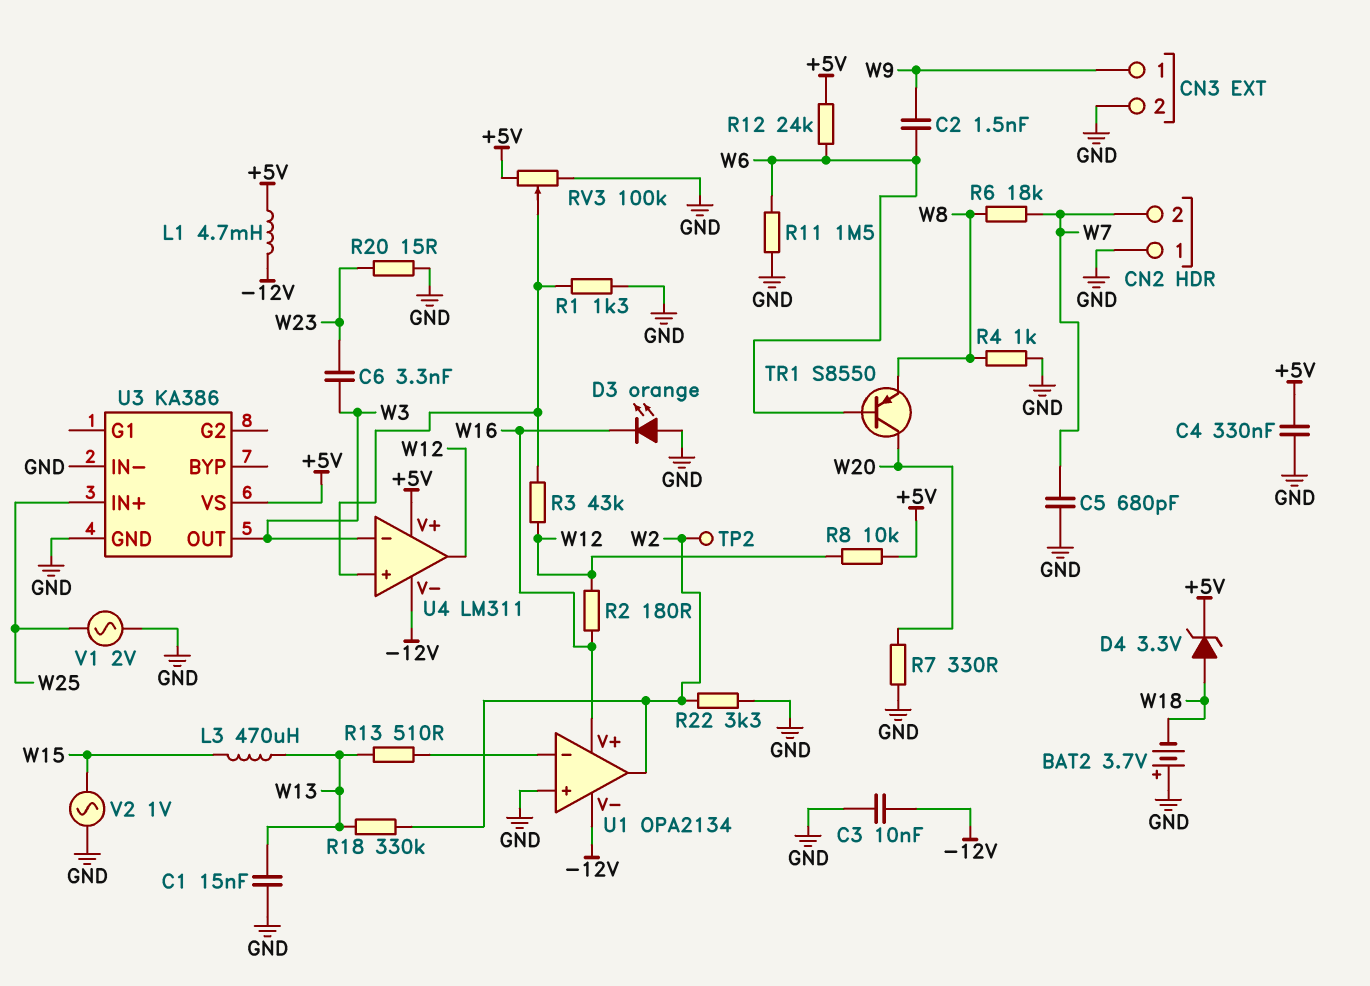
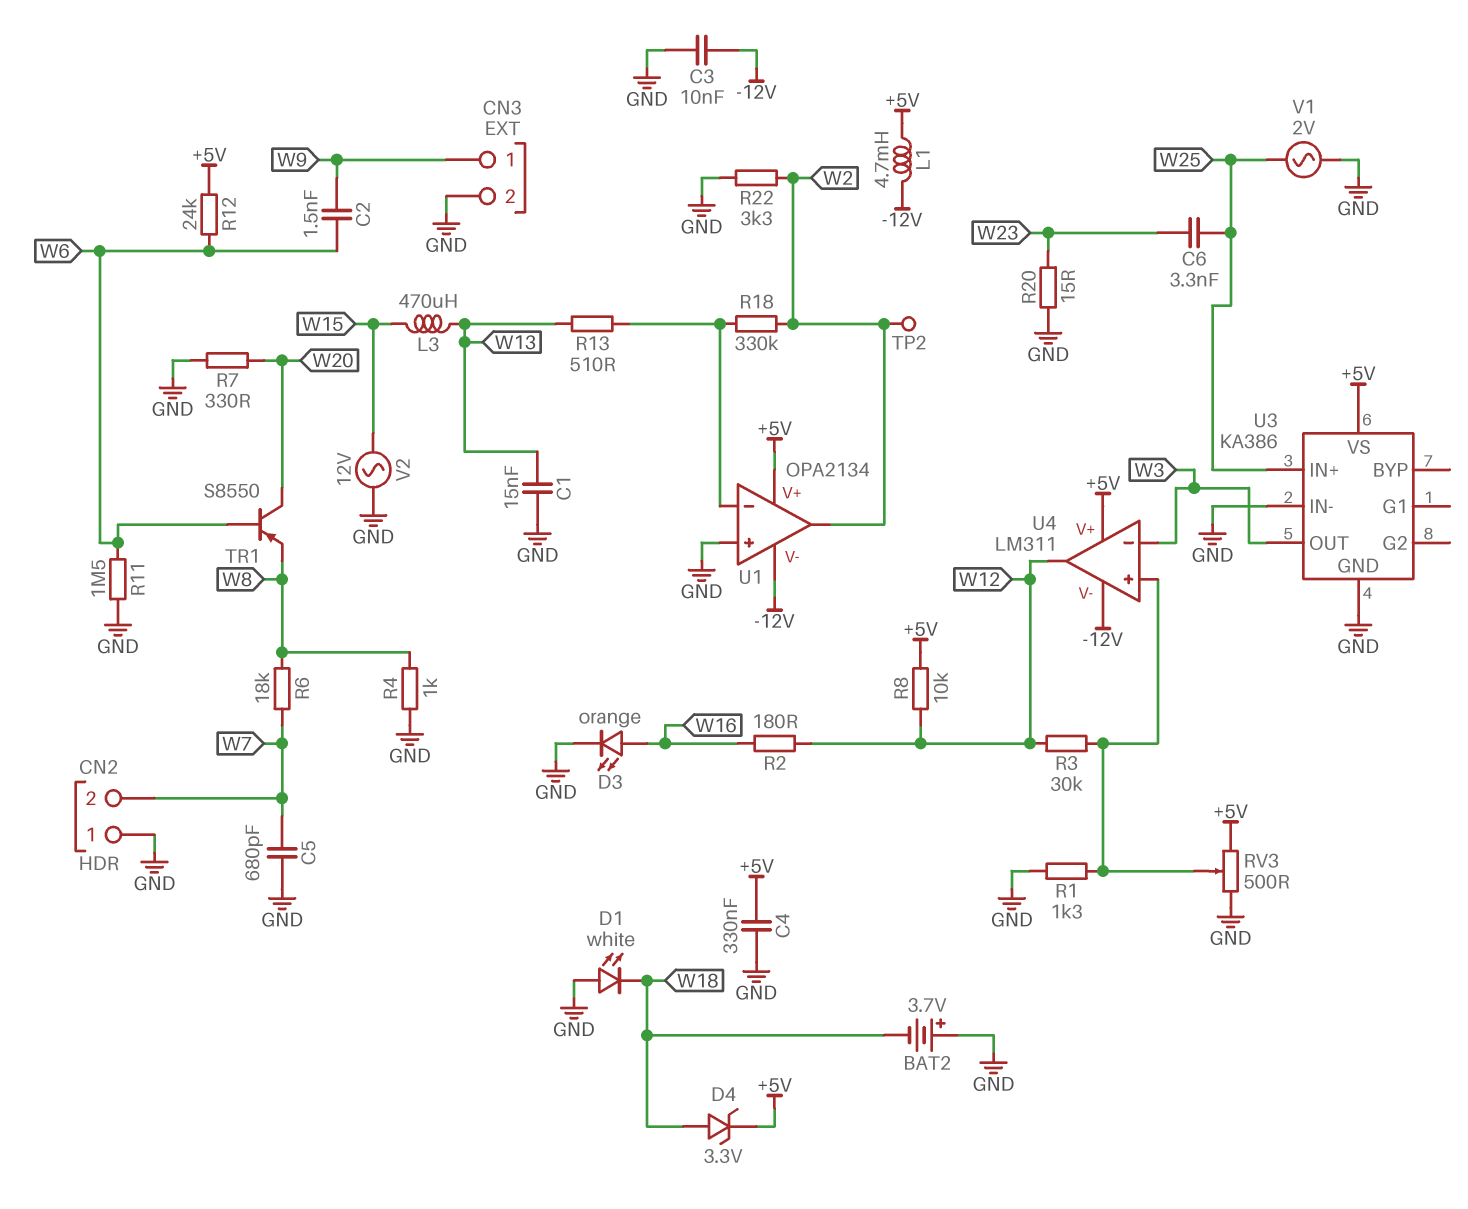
C6: 3.3nF (W3, W23) -> 3.3nF (W23, W25)
D1: none -> LED white (A GND, K W18)
D3: LED orange (A GND, K W16) -> LED orange (A W16, K GND)
R3: 43k (U4/in+, W12) -> 30k (U4/in+, W12)
R18: 330k (W2, W13) -> 330k (U1/in-, W2)
RV3: 100k (+5V, GND, wiper U4/in+) -> 500 (+5V, GND, wiper U4/in+)
U1 pin V+: W16 -> +5V
V2: AC 1V (GND, W15) -> AC 12V (GND, W15)

